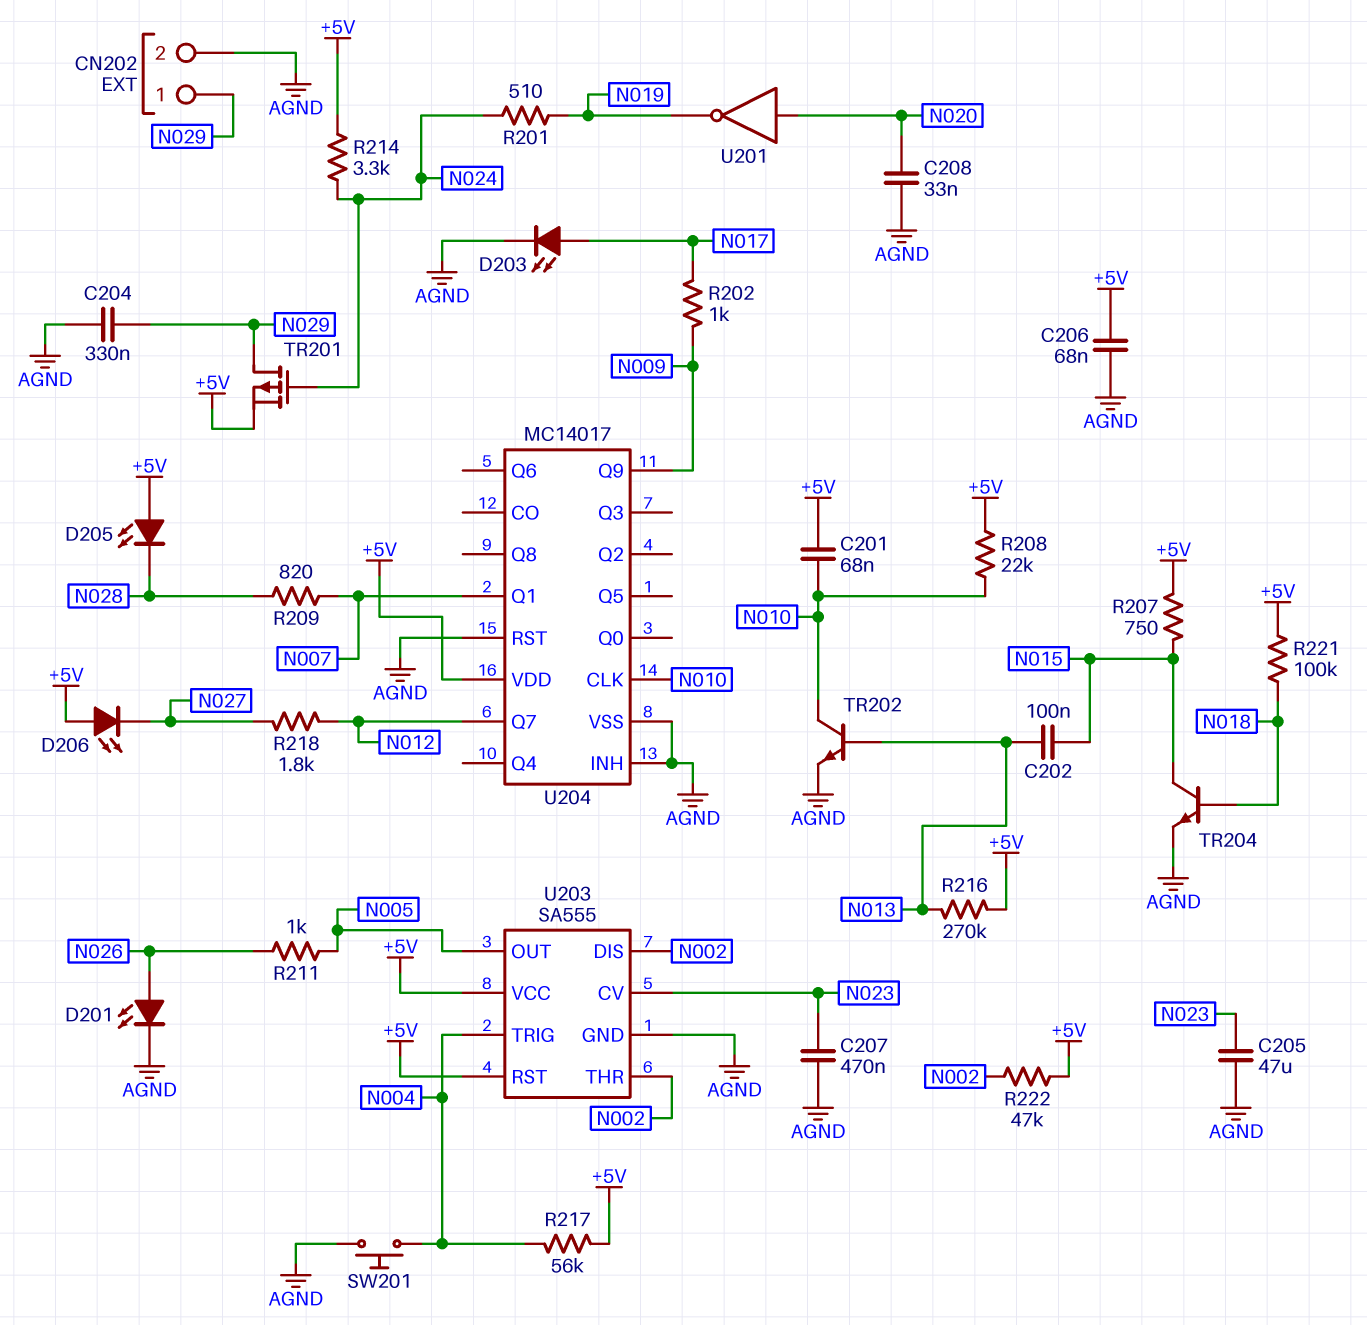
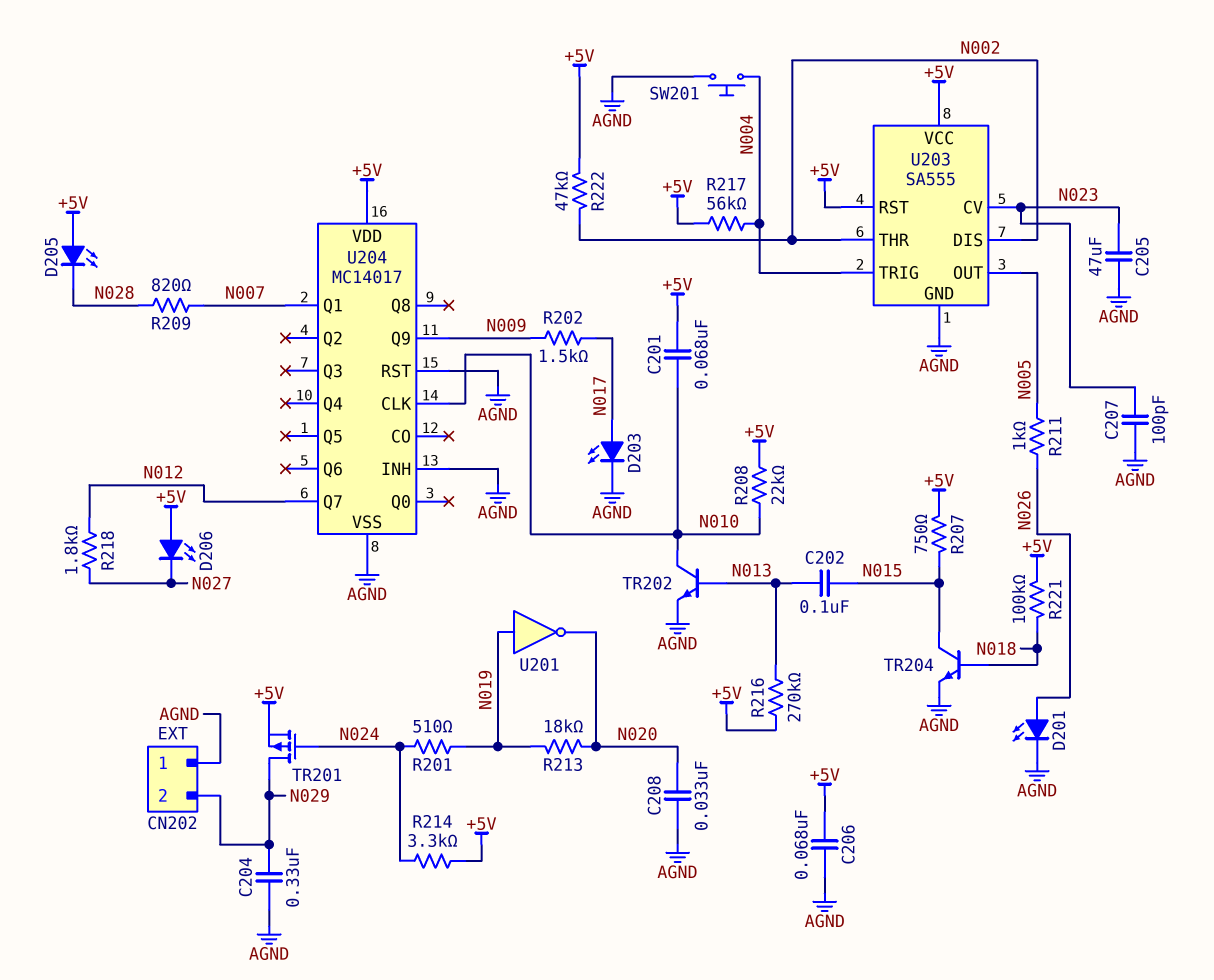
C207: 470nF (AGND, N023) -> 100pF (AGND, N023)
CN202 pin 1: N029 -> AGND
CN202 pin 2: AGND -> N029
R202: 1k (N009, N017) -> 1.5k (N009, N017)
R213: none -> 18k (N019, N020)
U201: NOT (in N020, out N019) -> NOT (in N019, out N020)

